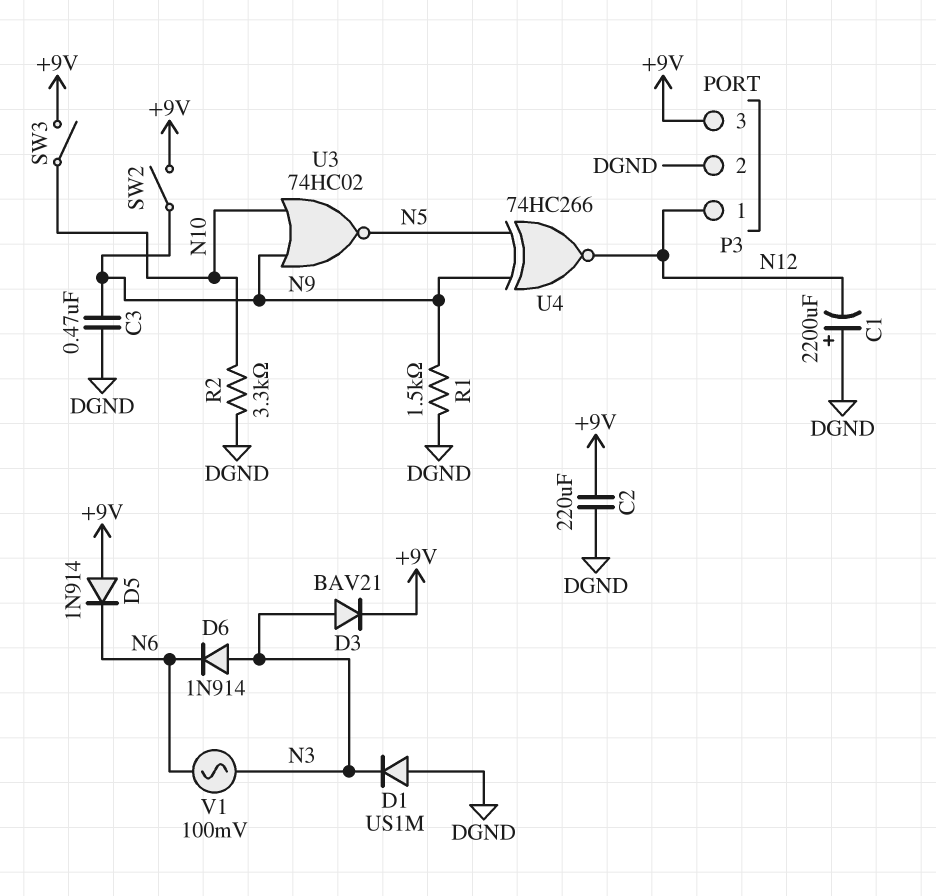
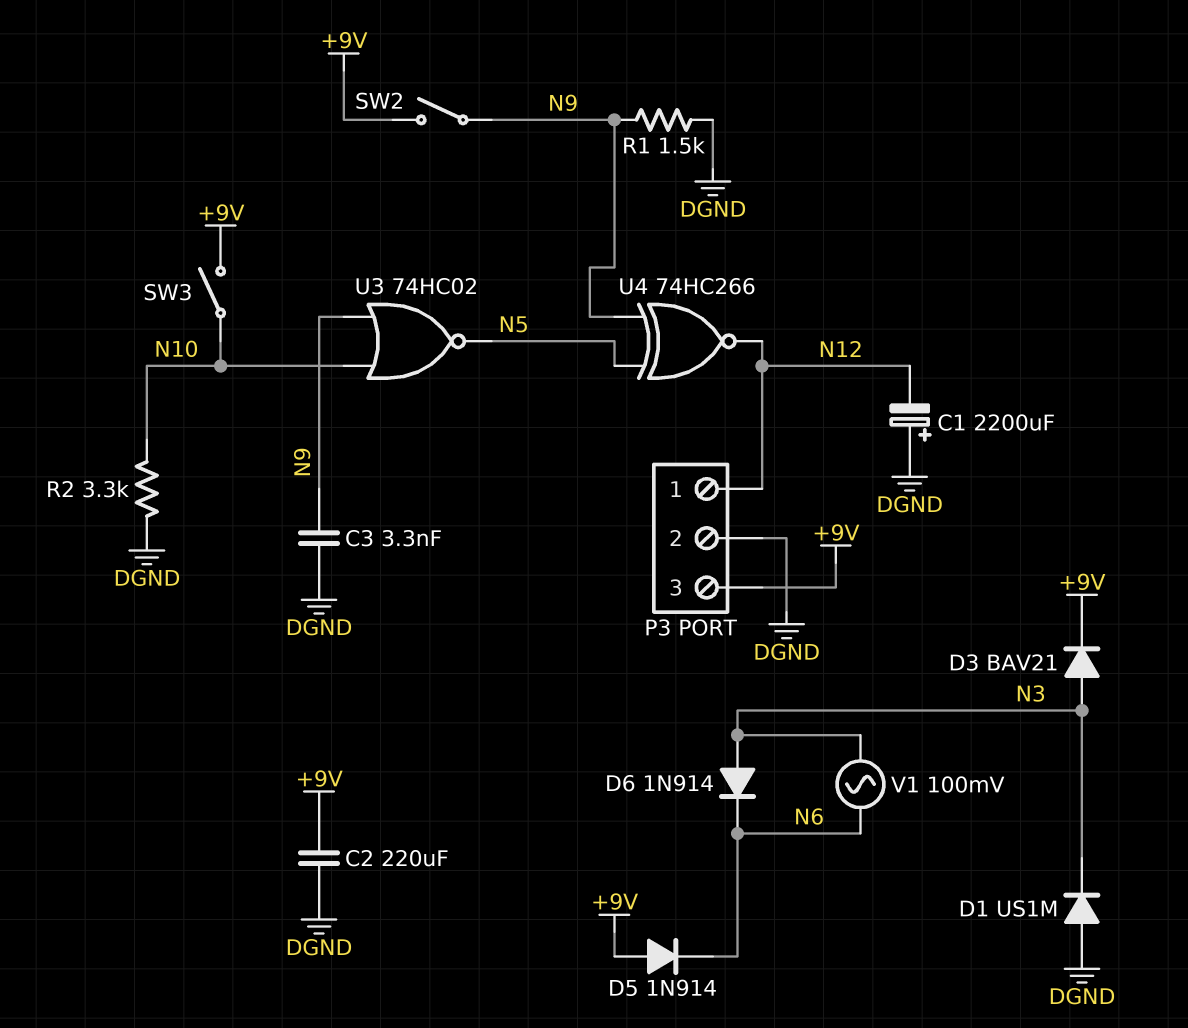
C3: 470nF (DGND, N9) -> 3.3nF (DGND, N9)

